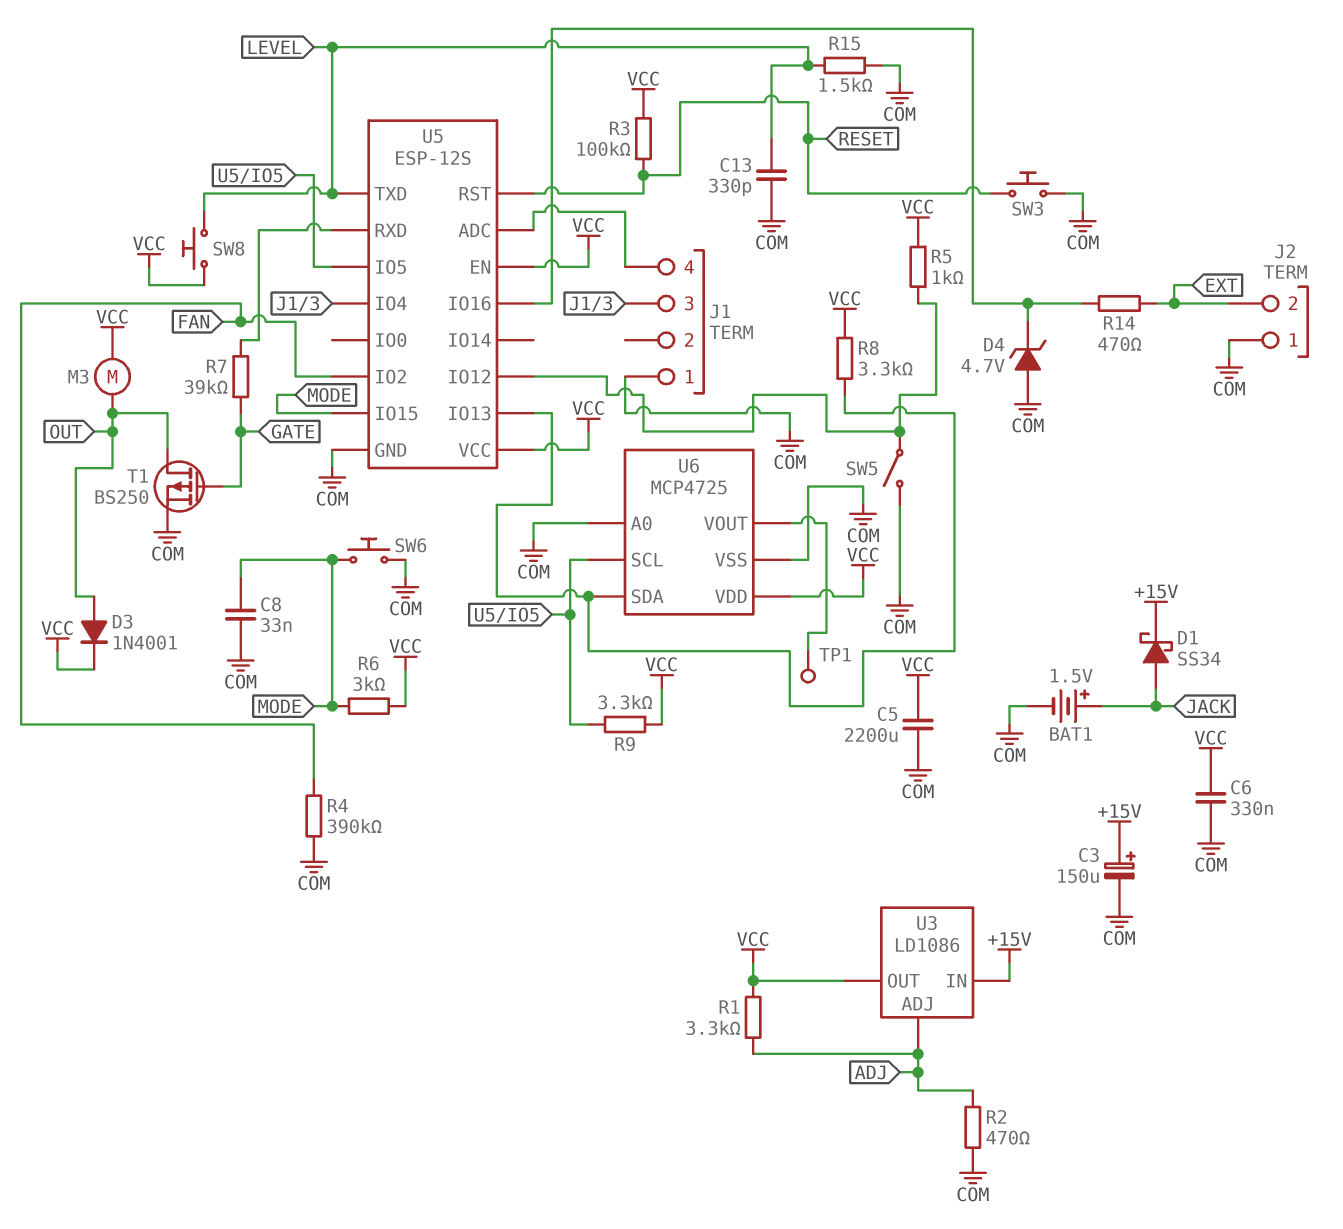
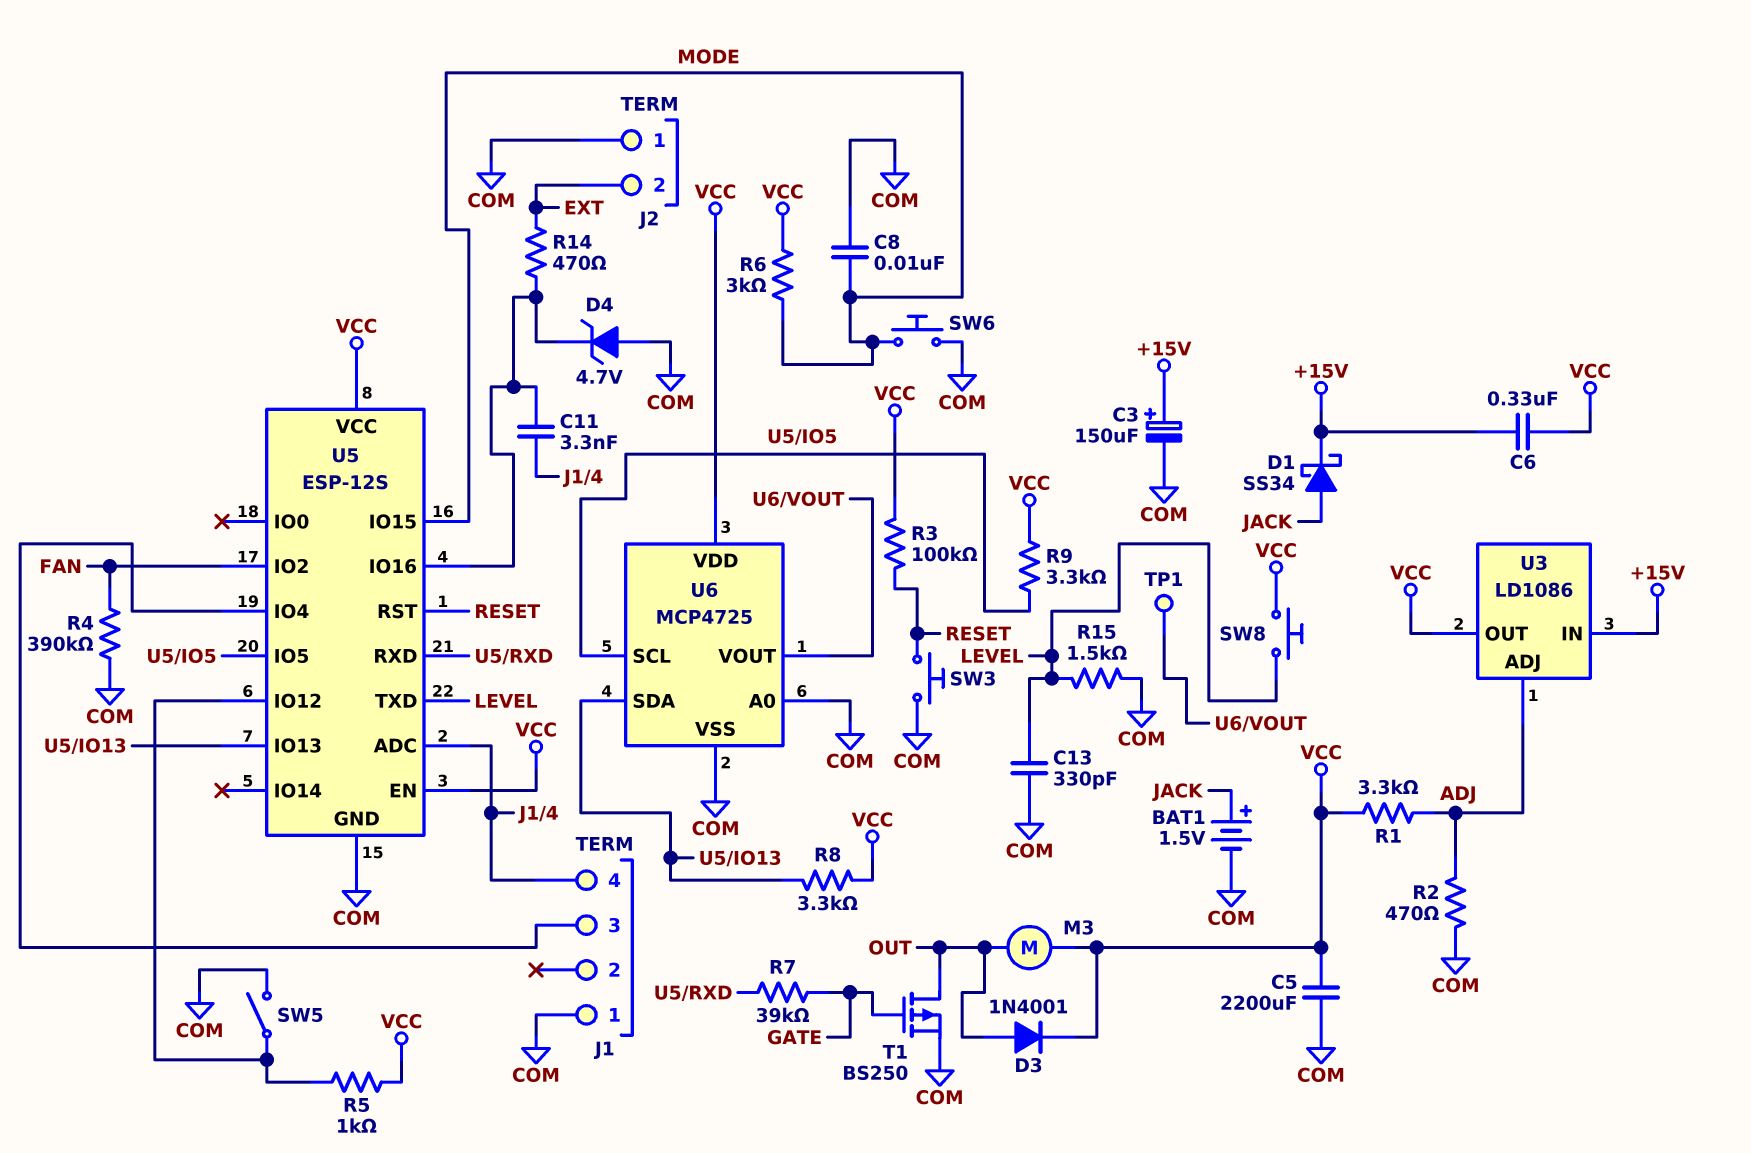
C6: 330nF (COM, VCC) -> 330nF (+15V, VCC)
C8: 33nF (COM, MODE) -> 10nF (COM, MODE)
C11: none -> 3.3nF (J1/4, U5/IO16)

